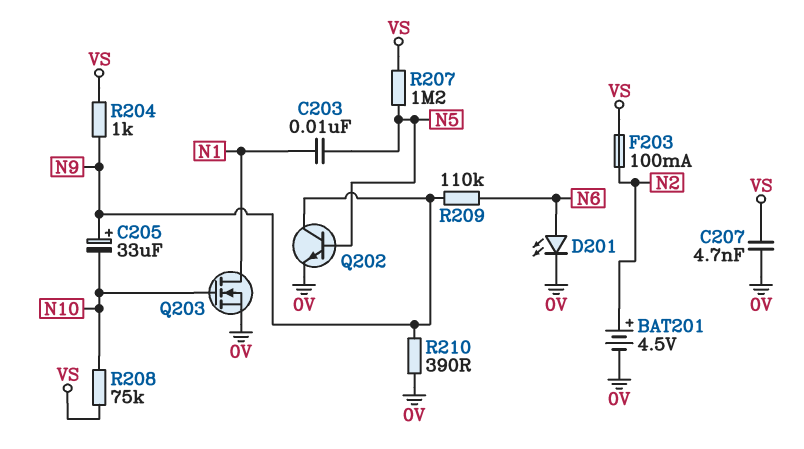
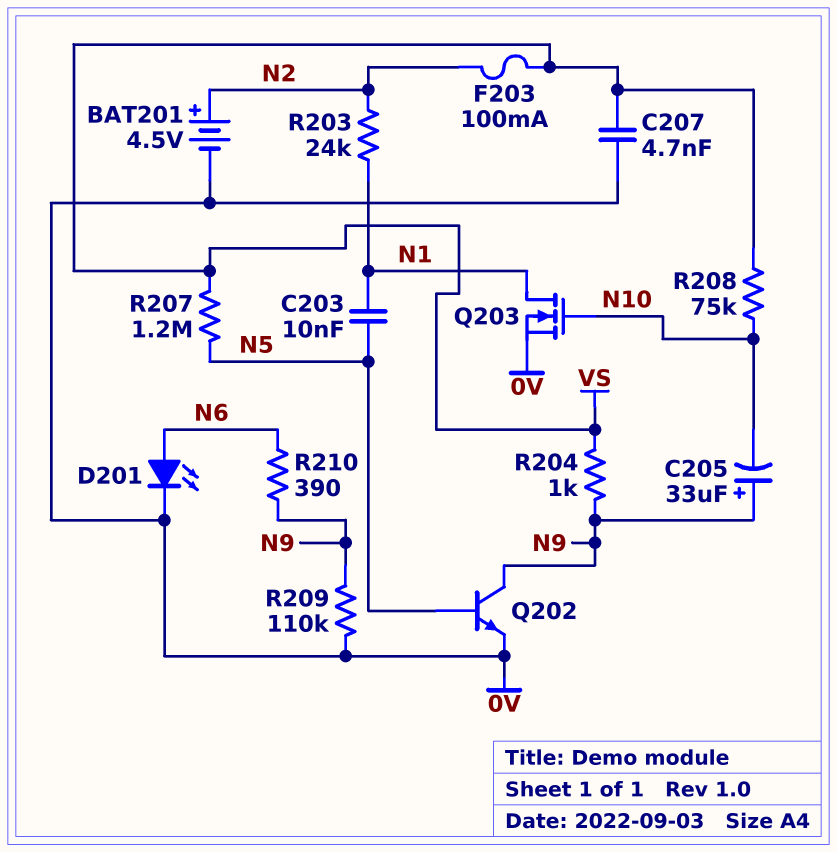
R203: none -> 24k (N1, N2)
R209: 110k (N6, N9) -> 110k (0V, N9)
R210: 390 (0V, N9) -> 390 (N6, N9)

